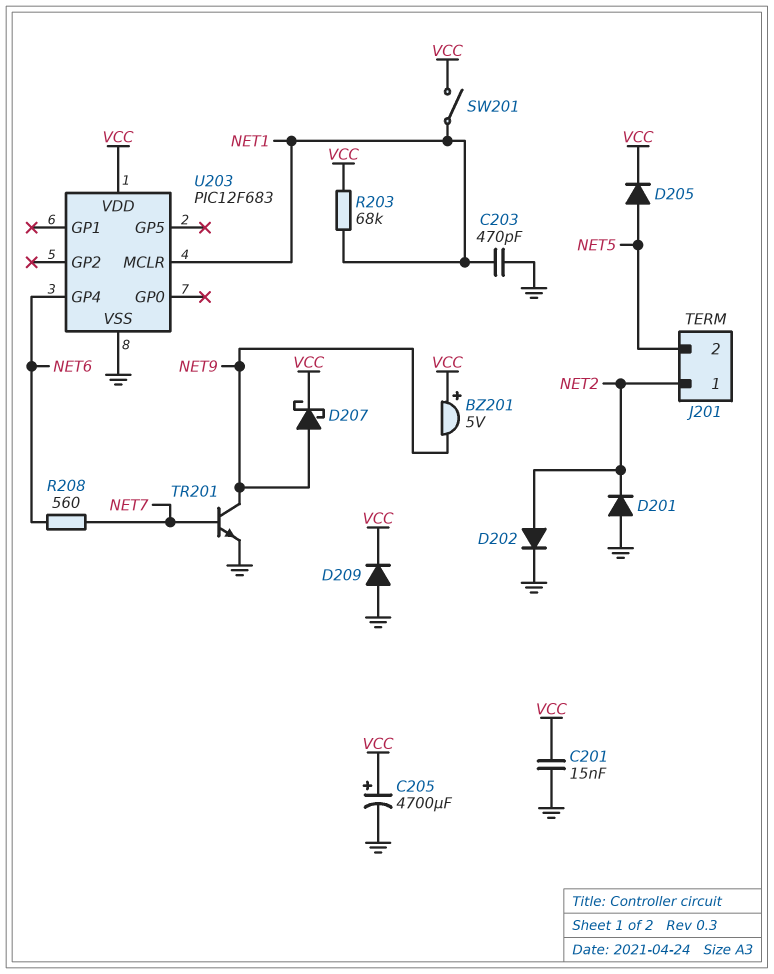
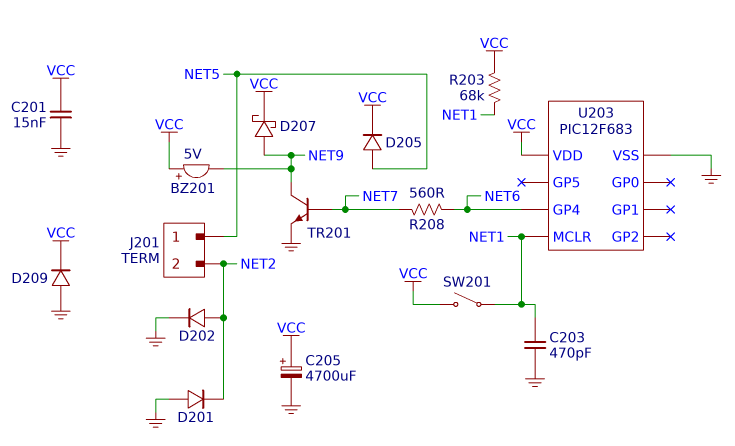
J201 pin 1: NET2 -> NET5
J201 pin 2: NET5 -> NET2

